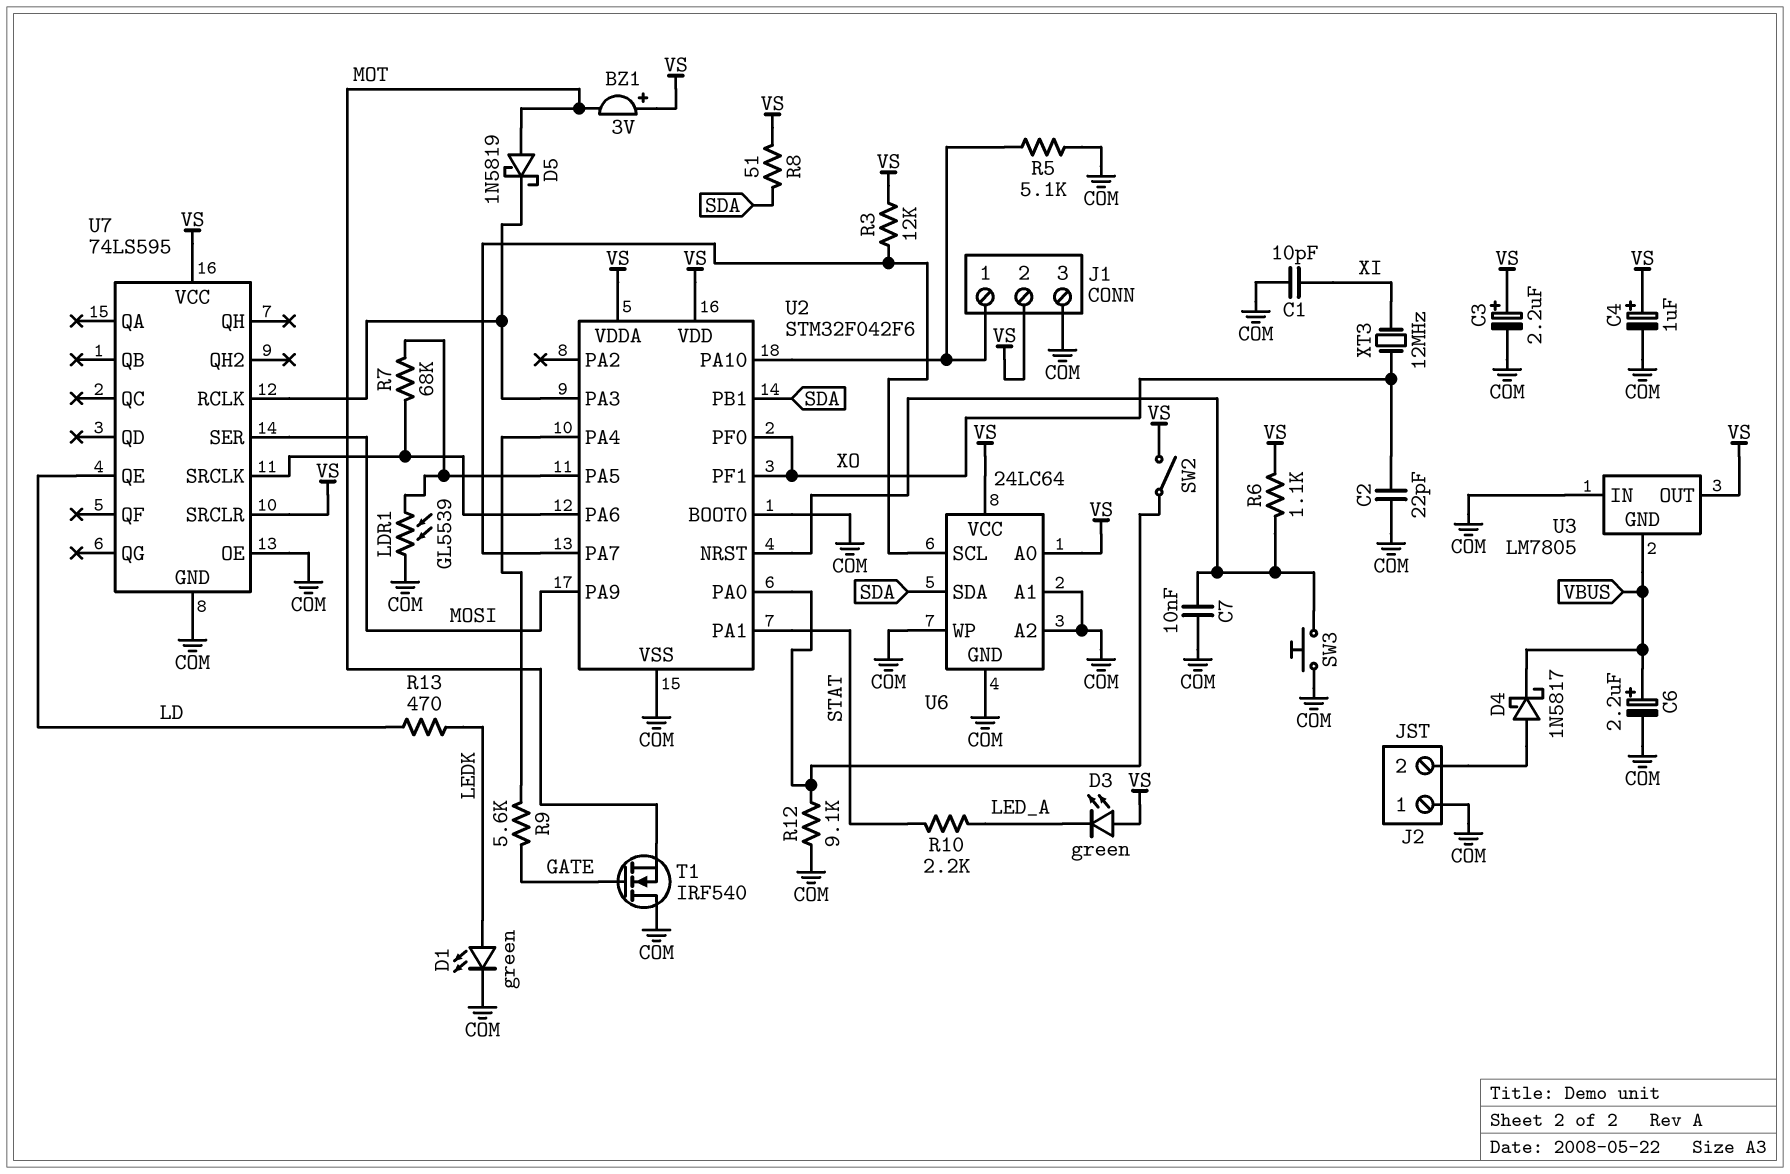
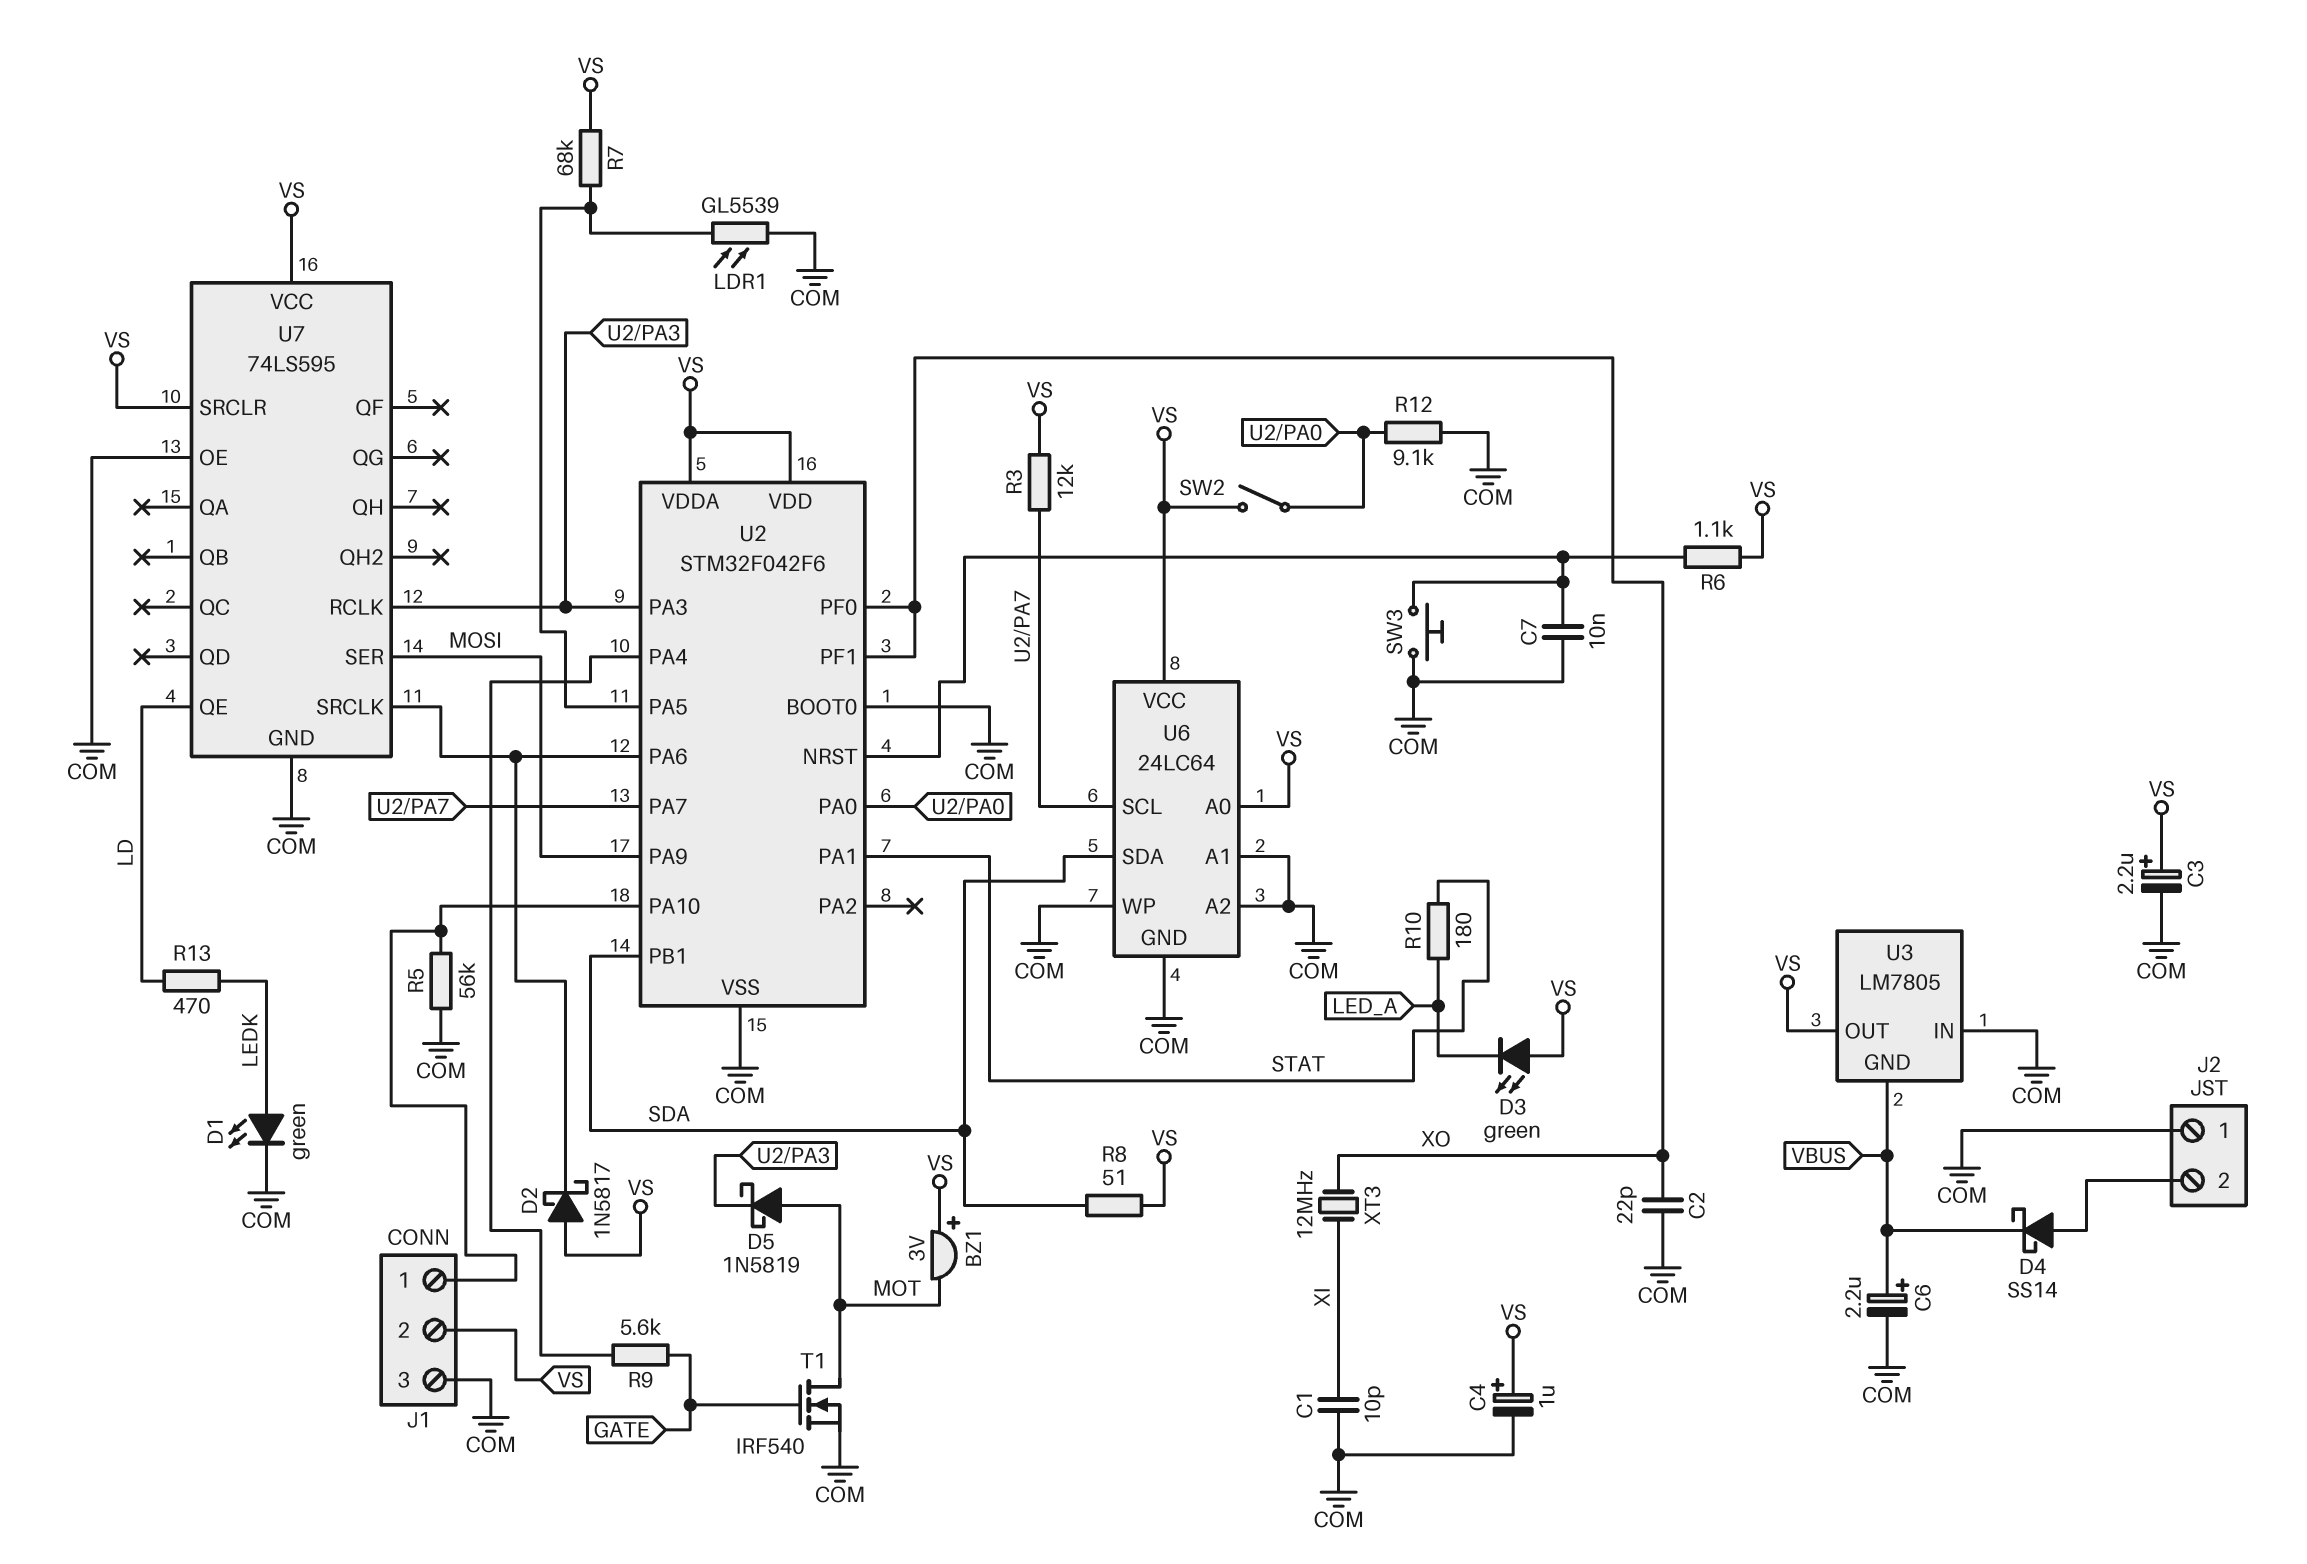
D2: none -> schottky 1N5817 (A VS, K U2/PA6)
D4: schottky 1N5817 (A J2/2, K VBUS) -> schottky SS14 (A J2/2, K VBUS)
R5: 5.1k (COM, J1/1) -> 56k (COM, J1/1)
R7: 68k (U2/PA5, U2/PA6) -> 68k (U2/PA5, VS)
R10: 2.2k (LED_A, STAT) -> 180 (LED_A, STAT)
T1: NMOS IRF540 (G GATE, D COM, S MOT) -> NMOS IRF540 (G GATE, D MOT, S COM)

